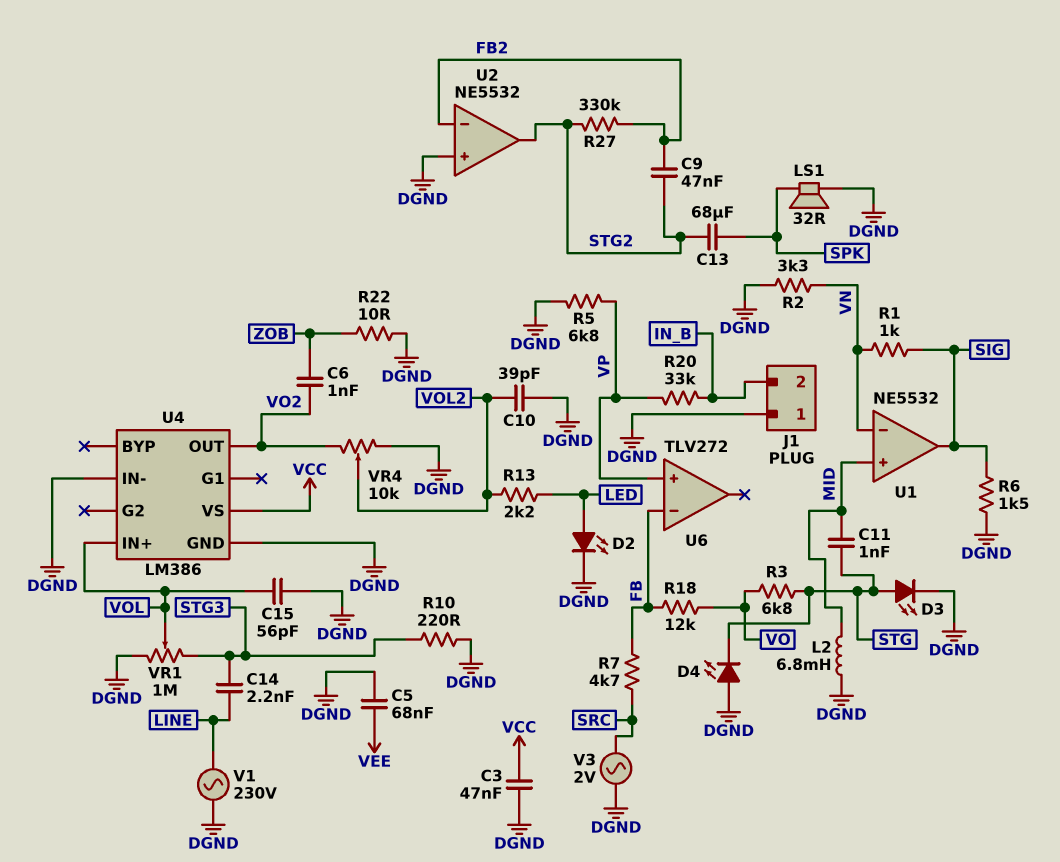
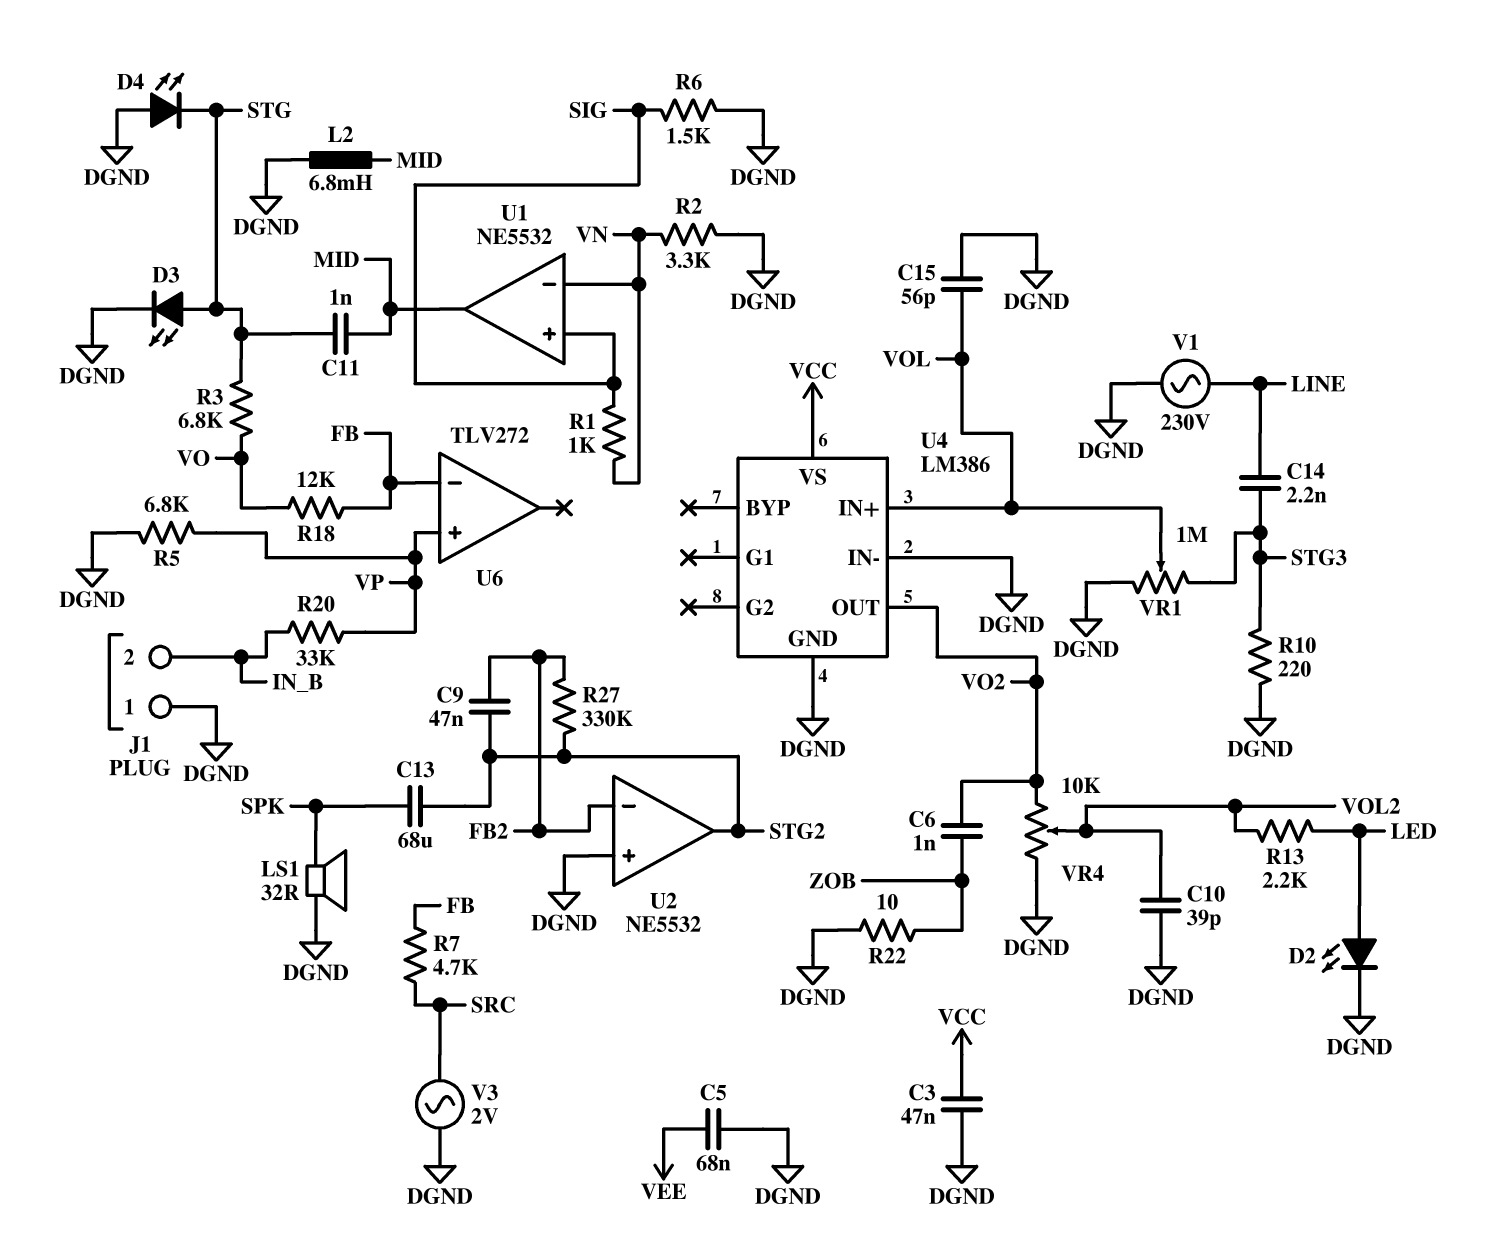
U1 pin in+: MID -> SIG
U1 pin out: SIG -> MID

